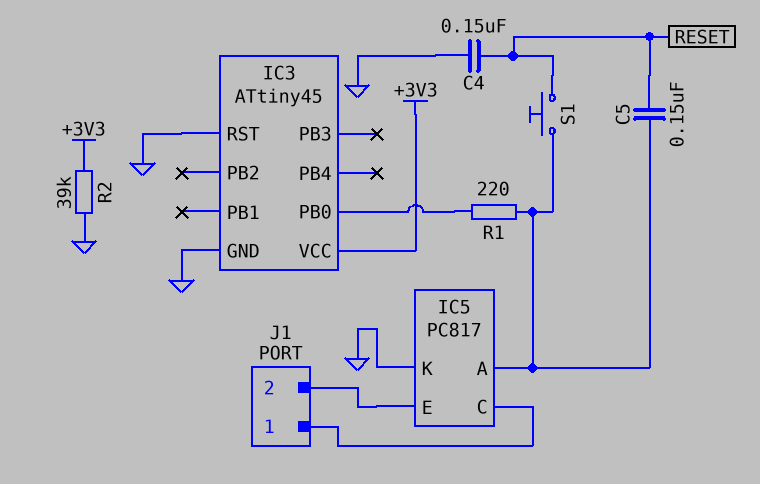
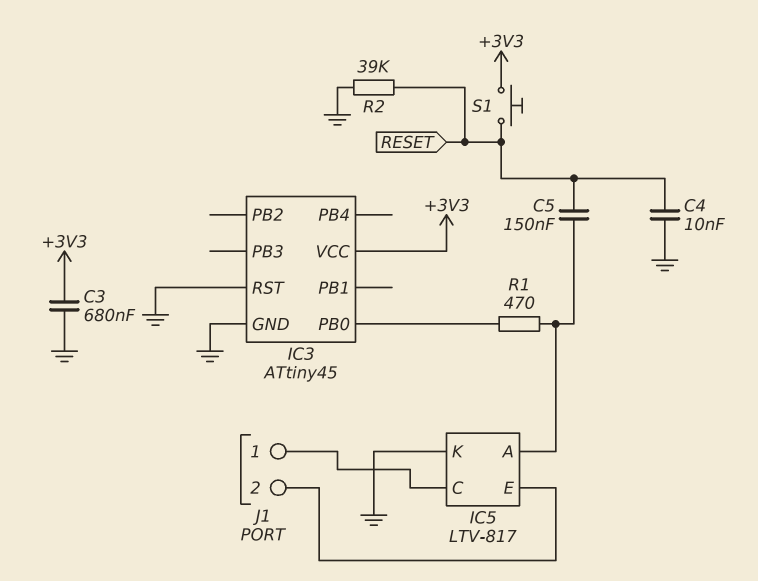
C3: none -> 680nF (+3V3, GND)
C4: 150nF (GND, RESET) -> 10nF (GND, RESET)
IC5: PC817 -> LTV-817
R1: 220 (IC3/PB0, IC5/A) -> 470 (IC3/PB0, IC5/A)
R2: 39k (+3V3, GND) -> 39k (GND, RESET)
S1: button (IC5/A, RESET) -> button (+3V3, RESET)

